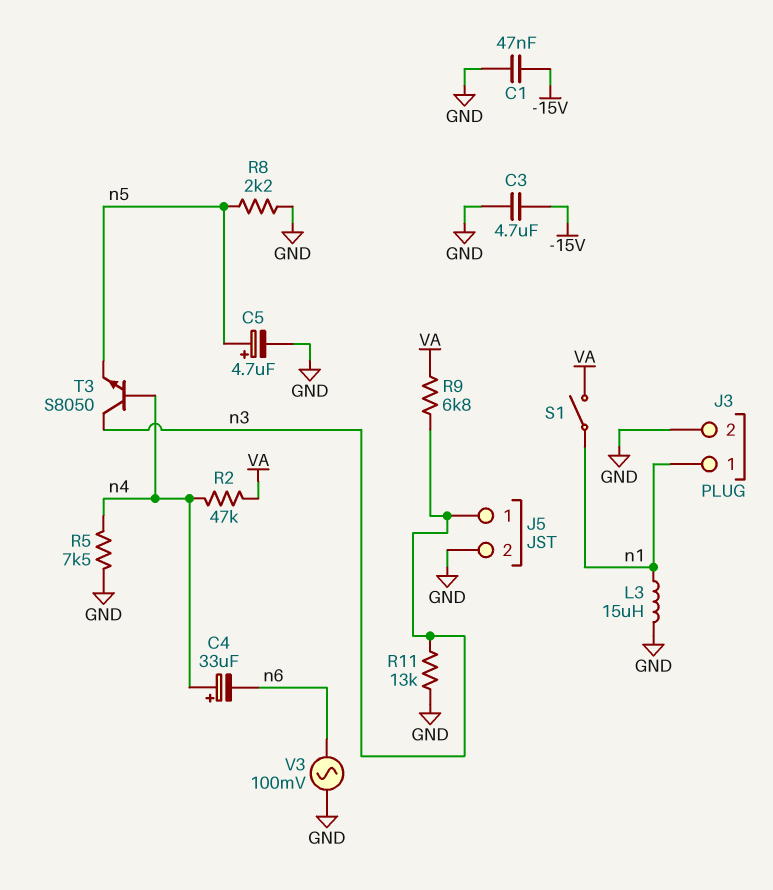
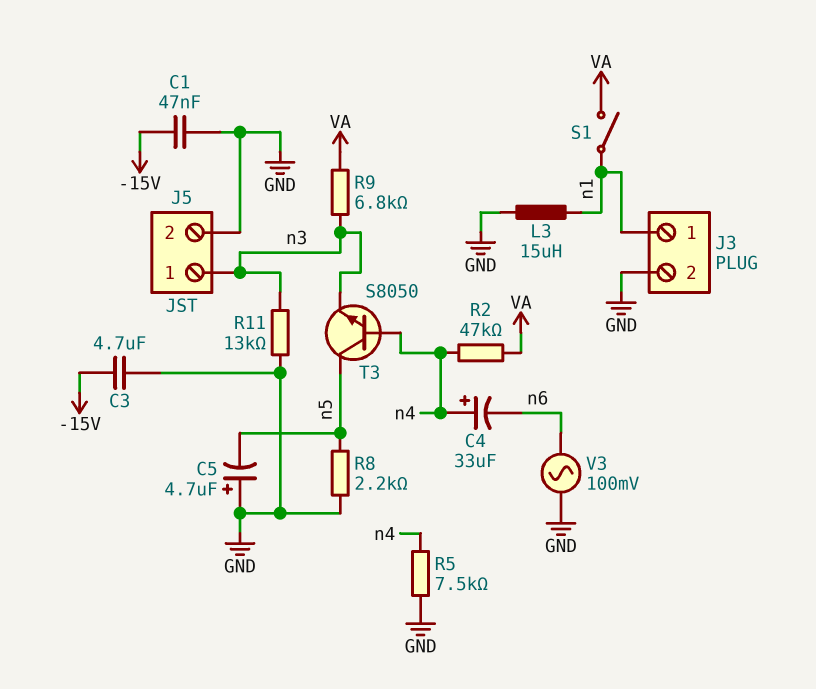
C5: 4.7uF (plus n5, minus GND) -> 4.7uF (plus GND, minus n5)
T3: NPN S8050 (B n4, C n3, E n5) -> NPN S8050 (B n4, C n5, E n3)

